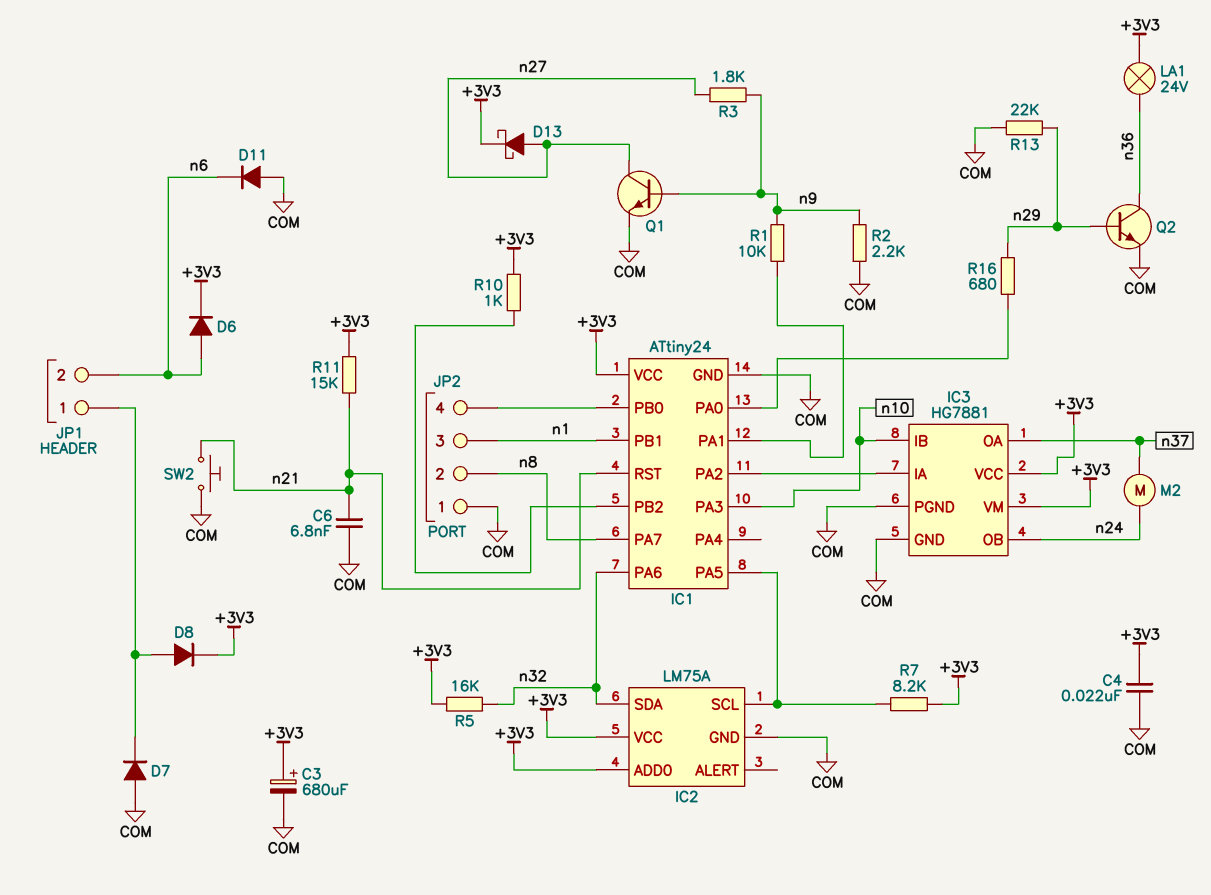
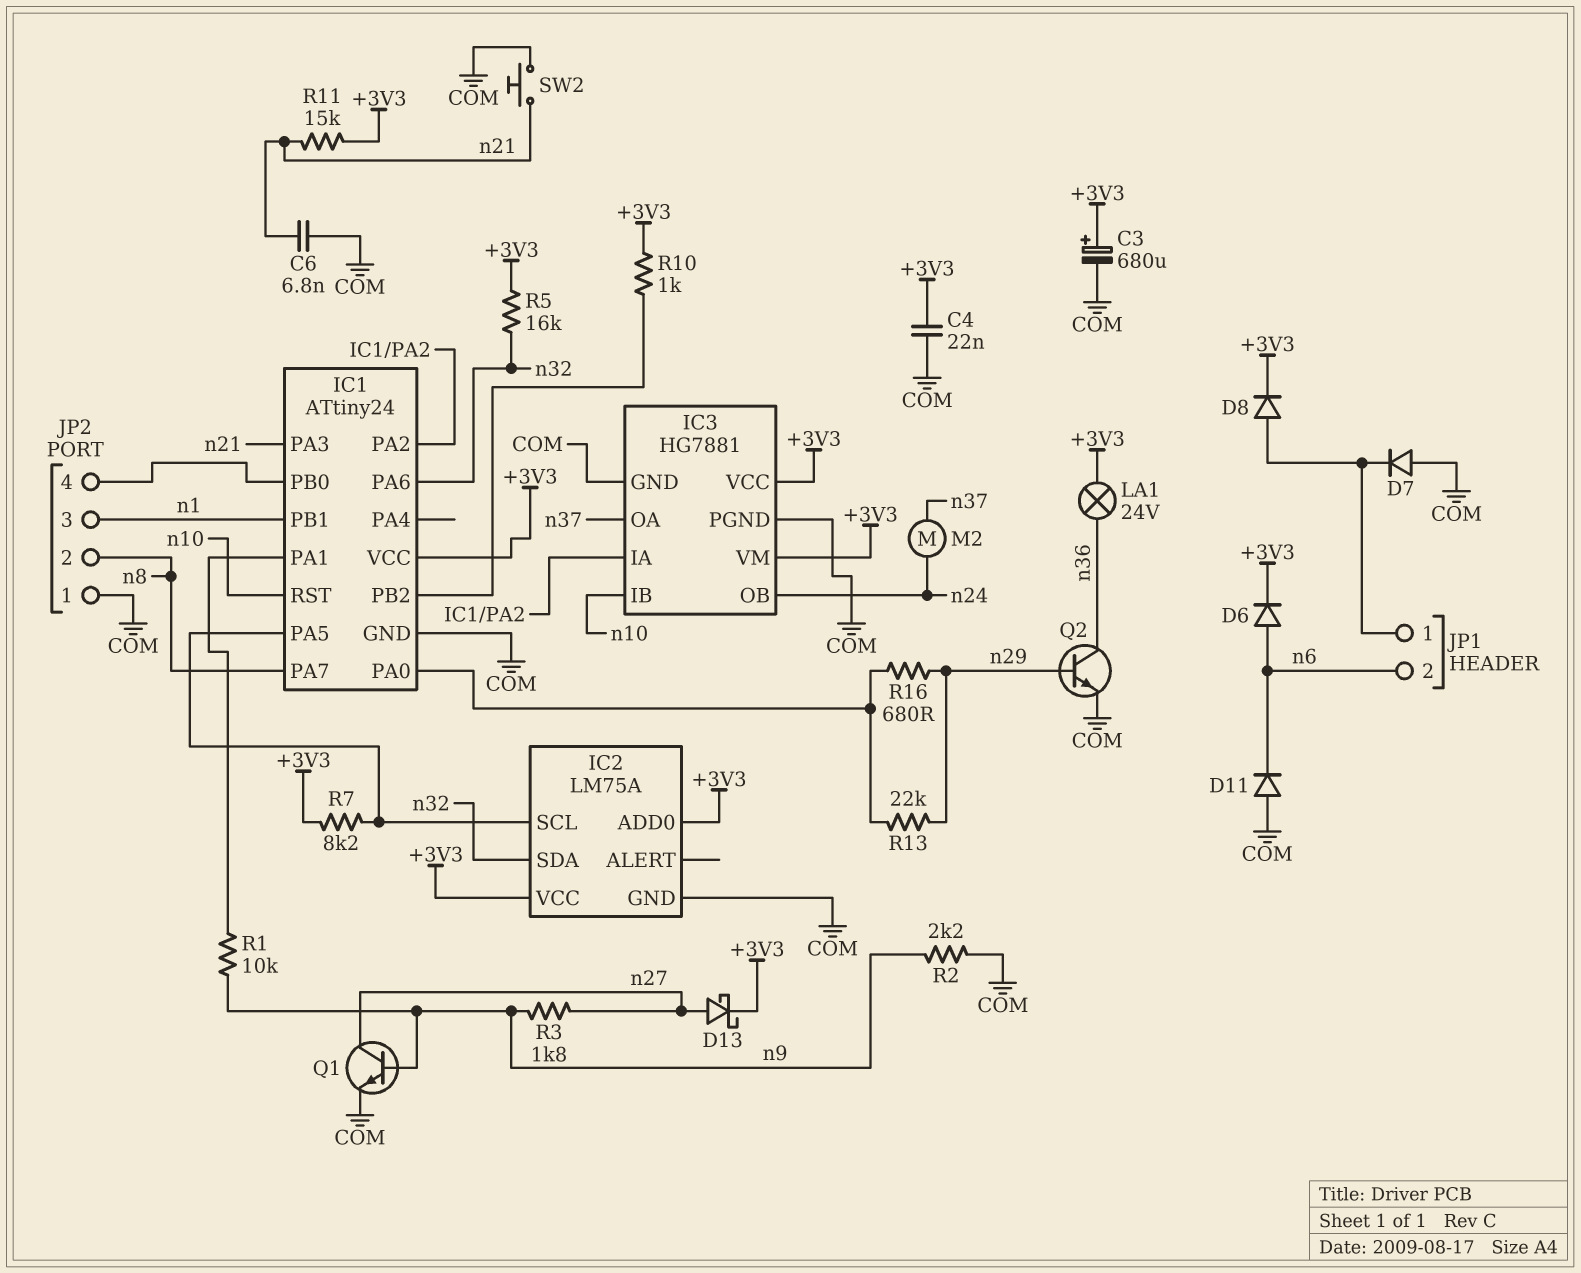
IC1 pin PA3: n10 -> n21
IC1 pin RST: n21 -> n10
R13: 22k (COM, n29) -> 22k (IC1/PA0, n29)

